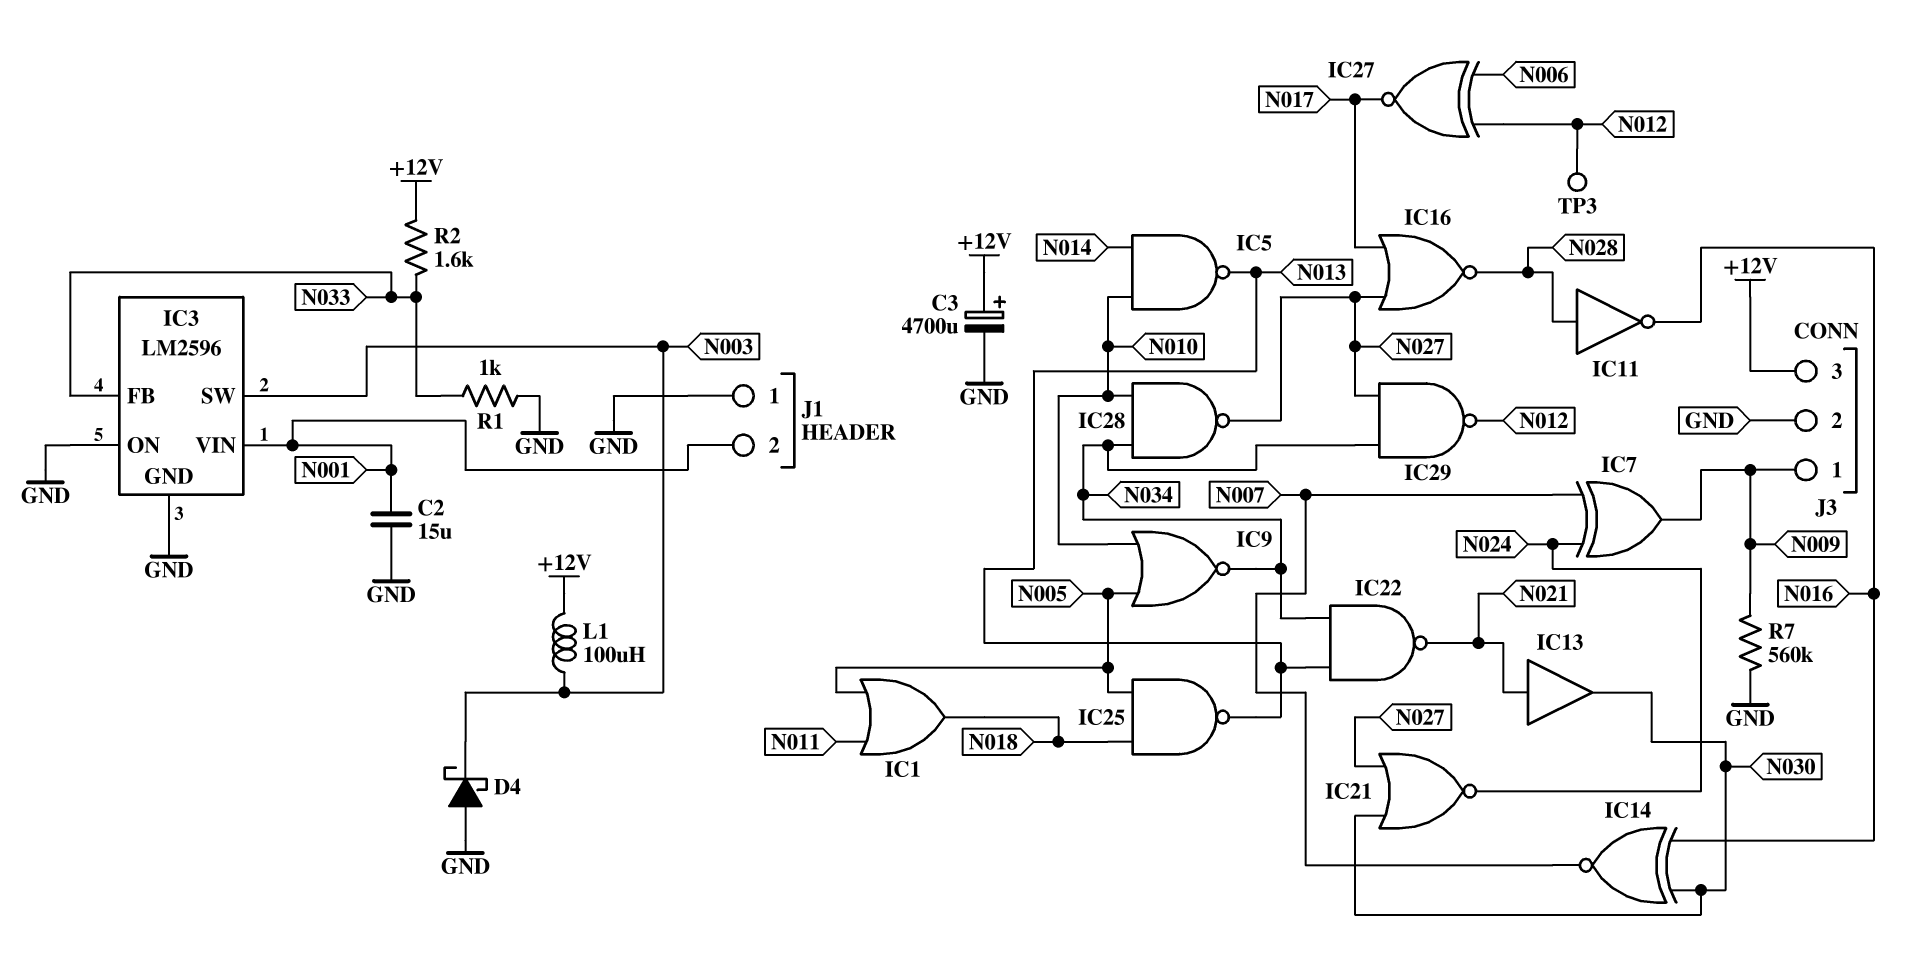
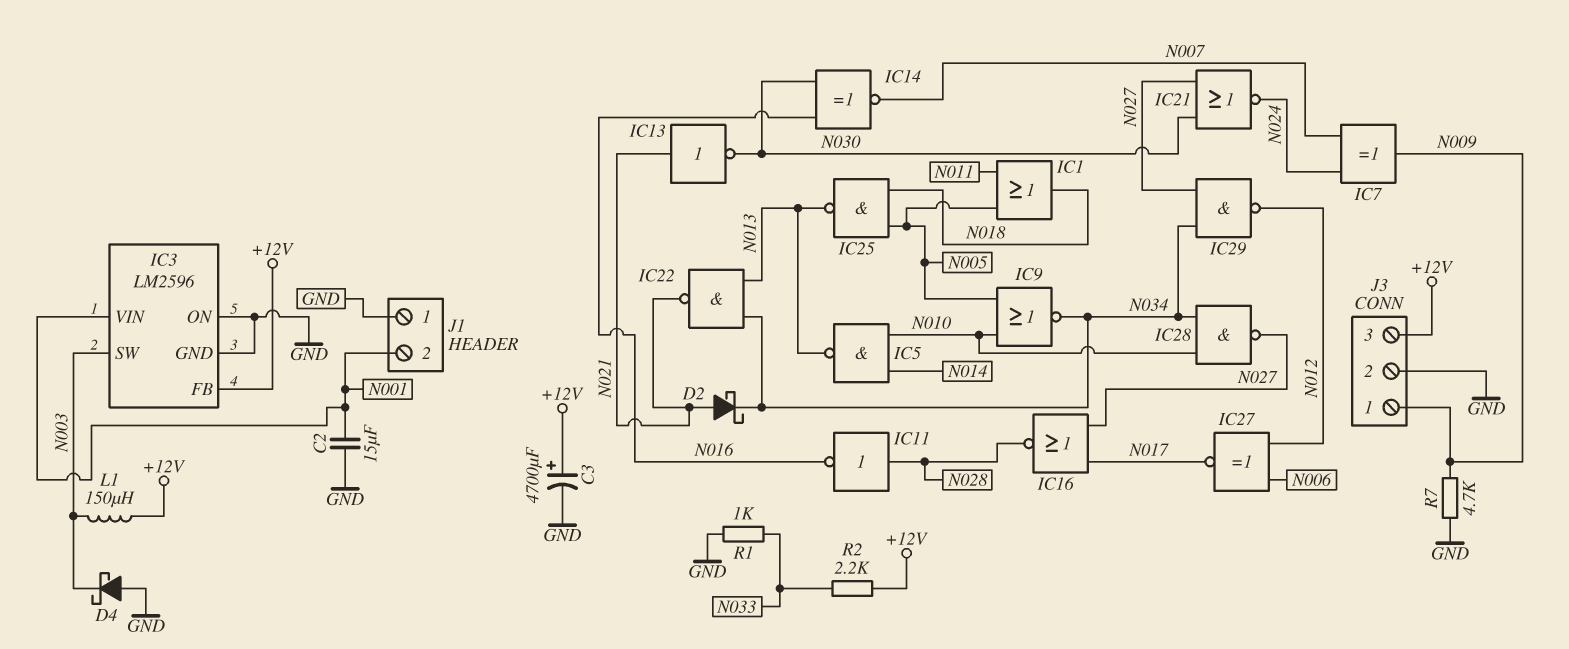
D2: none -> schottky (A N021, K N034)
IC3 pin FB: N033 -> +12V
IC13: buffer (in N021, out N030) -> NOT (in N021, out N030)
L1: 100uH (+12V, N003) -> 150uH (+12V, N003)
R2: 1.6k (+12V, N033) -> 2.2k (+12V, N033)
R7: 560k (GND, N009) -> 4.7k (GND, N009)
TP3: test point (N012) -> none

